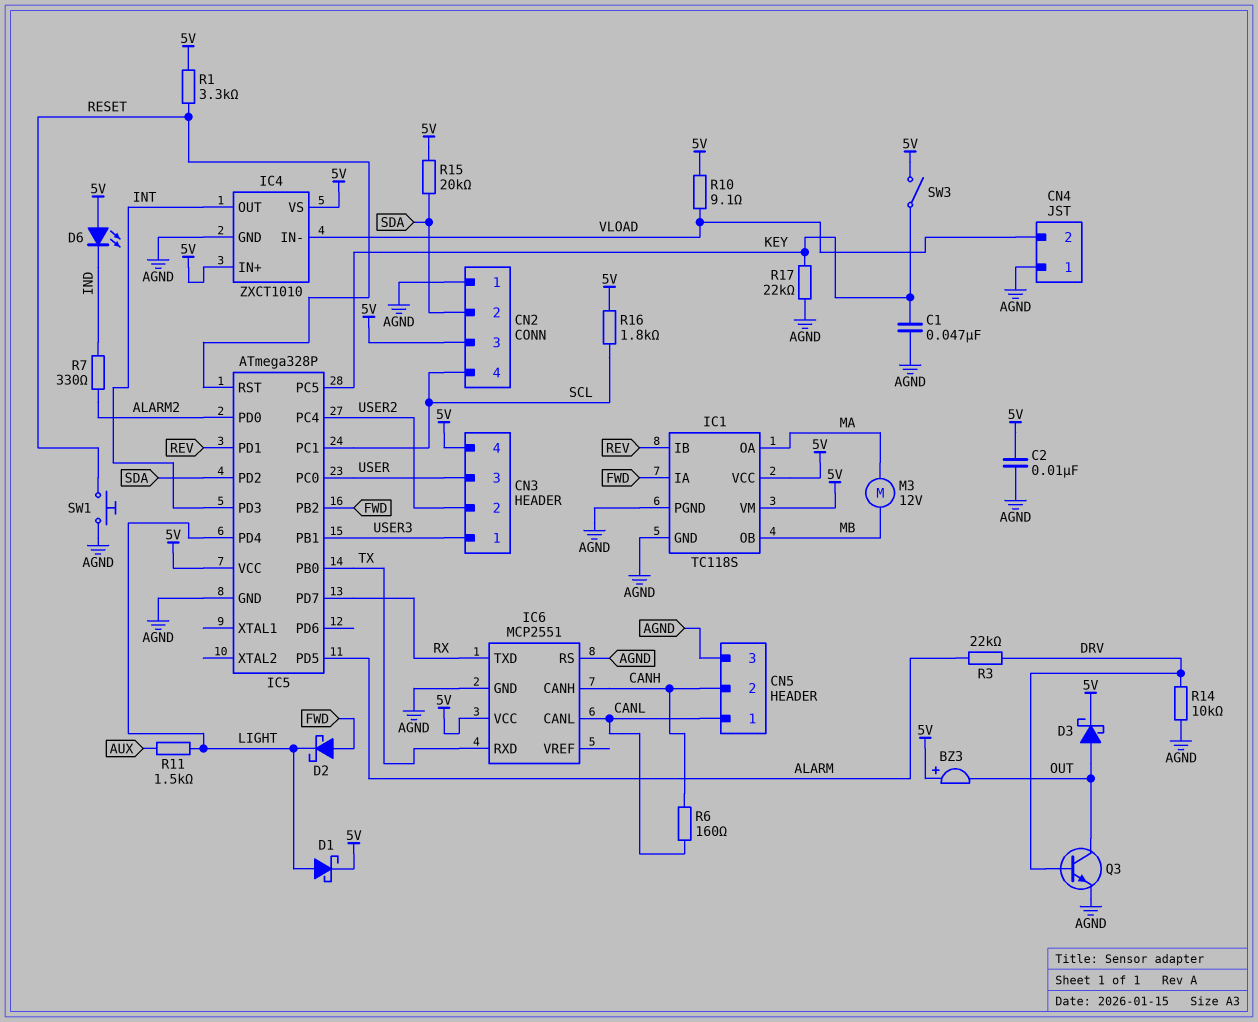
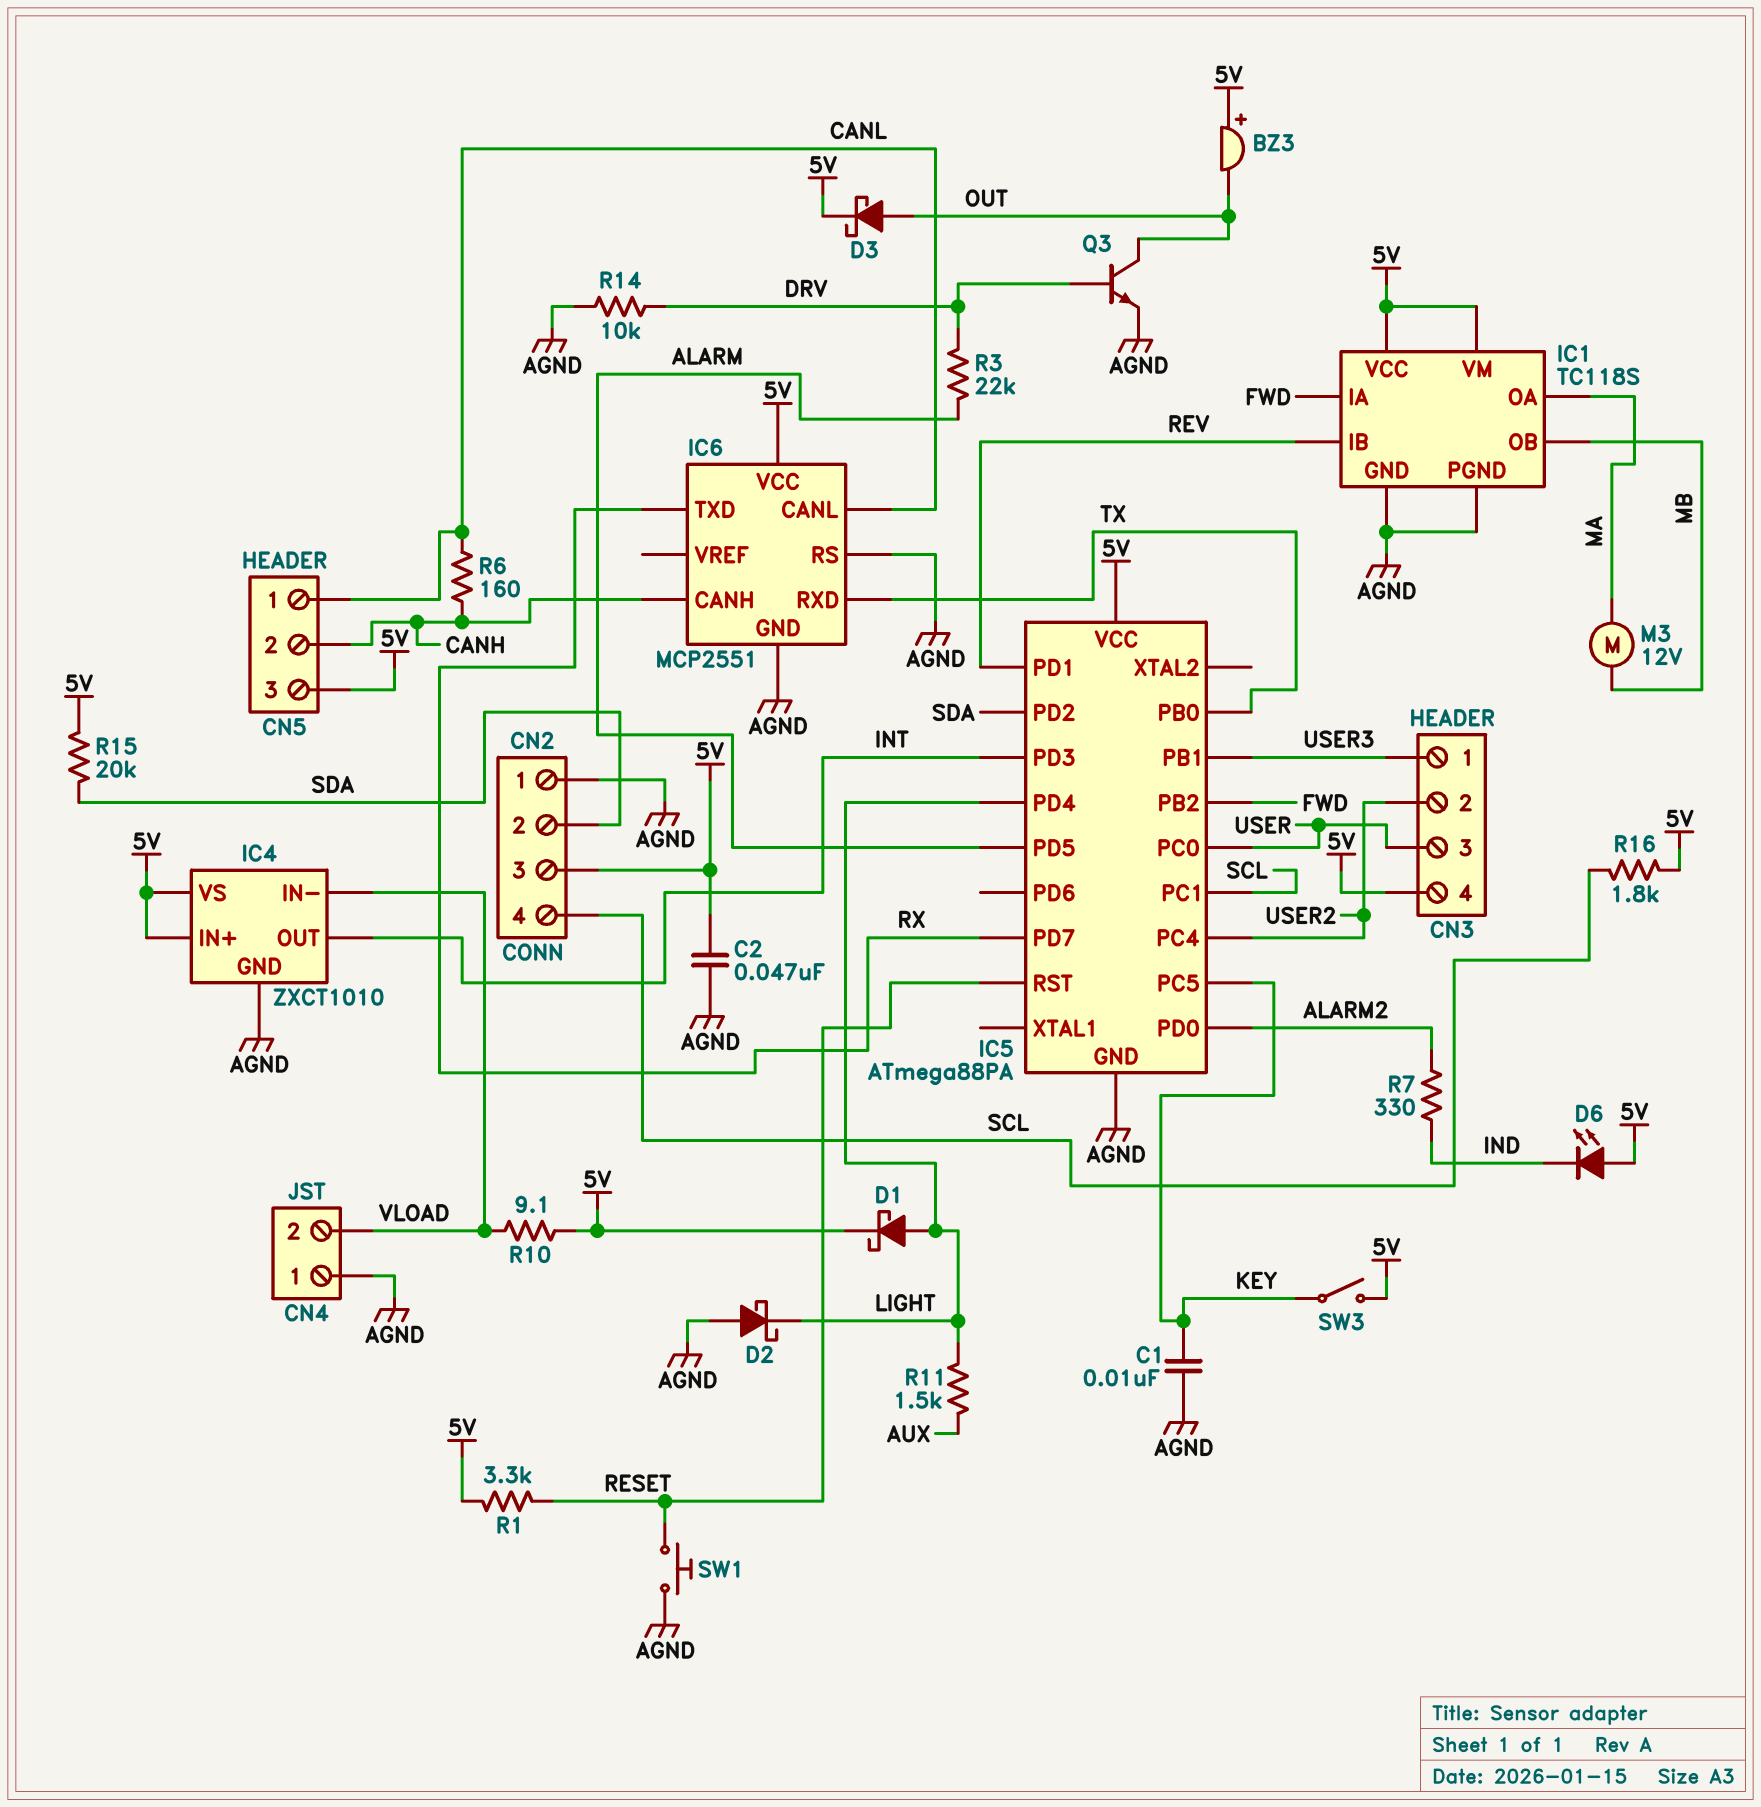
C1: 47nF (AGND, KEY) -> 10nF (AGND, KEY)
C2: 10nF (5V, AGND) -> 47nF (5V, AGND)
CN5 pin 3: AGND -> 5V
D2: schottky (A FWD, K LIGHT) -> schottky (A AGND, K LIGHT)
IC5: ATmega328P -> ATmega88PA
R17: 22k (AGND, KEY) -> none

